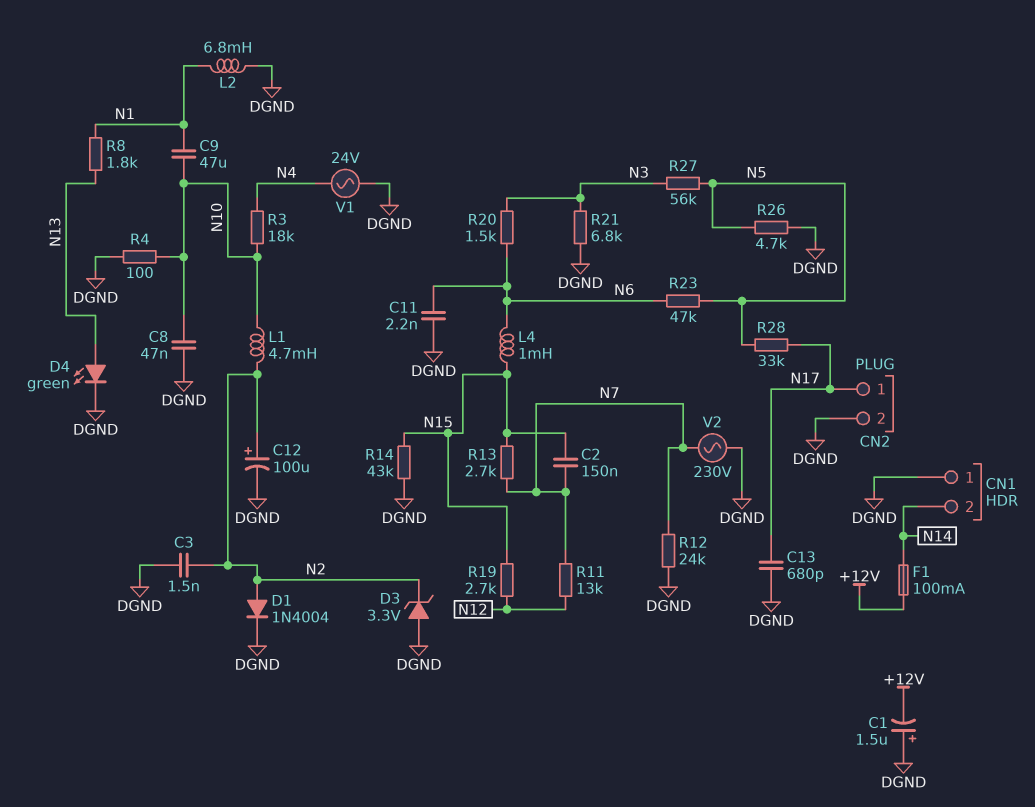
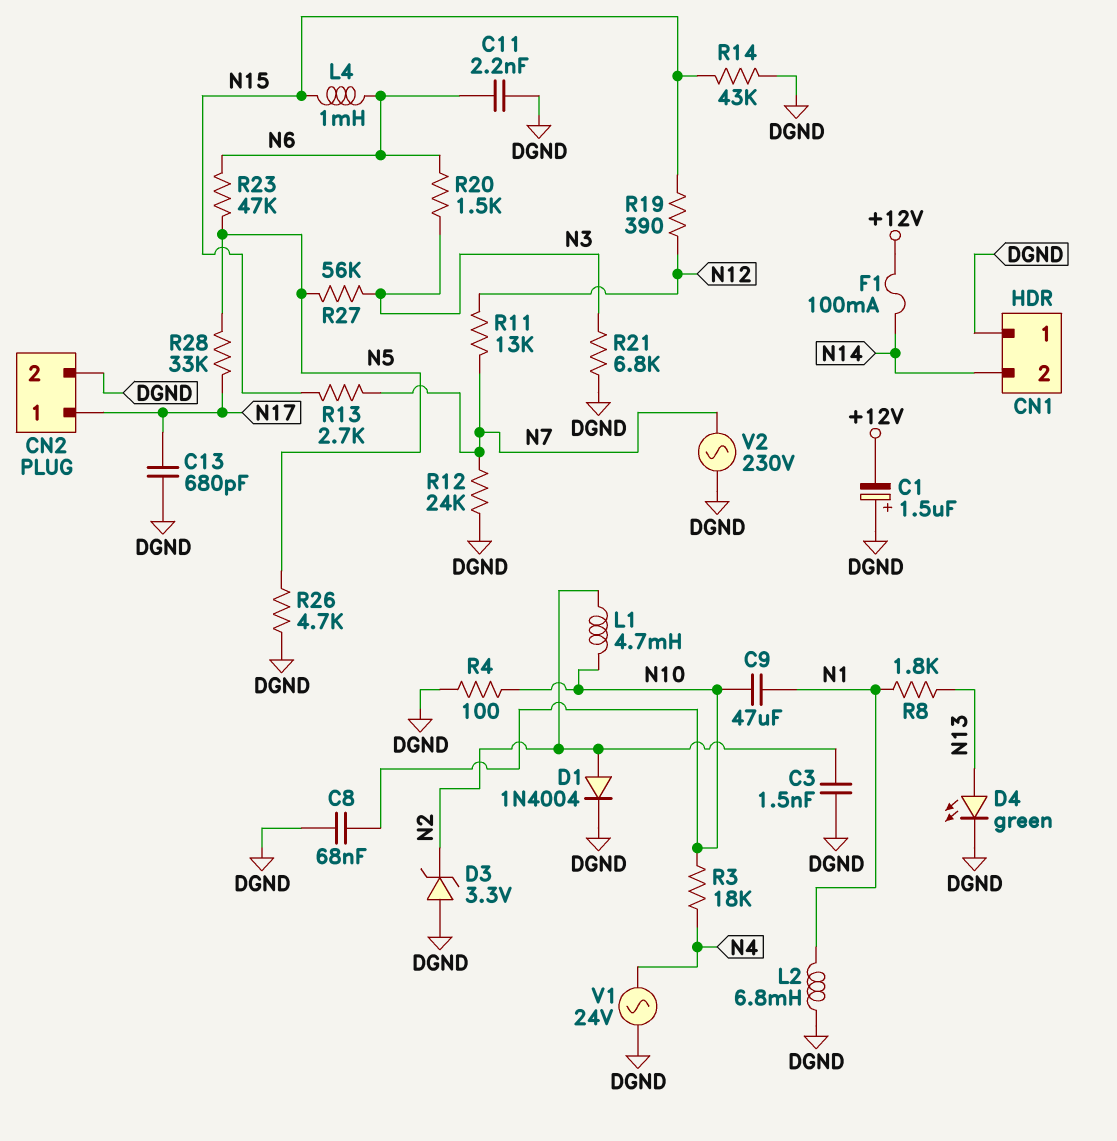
C2: 150nF (N7, N15) -> none
C8: 47nF (DGND, N10) -> 68nF (DGND, N10)
C12: 100uF (plus N2, minus DGND) -> none
R19: 2.7k (N12, N15) -> 390 (N12, N15)

